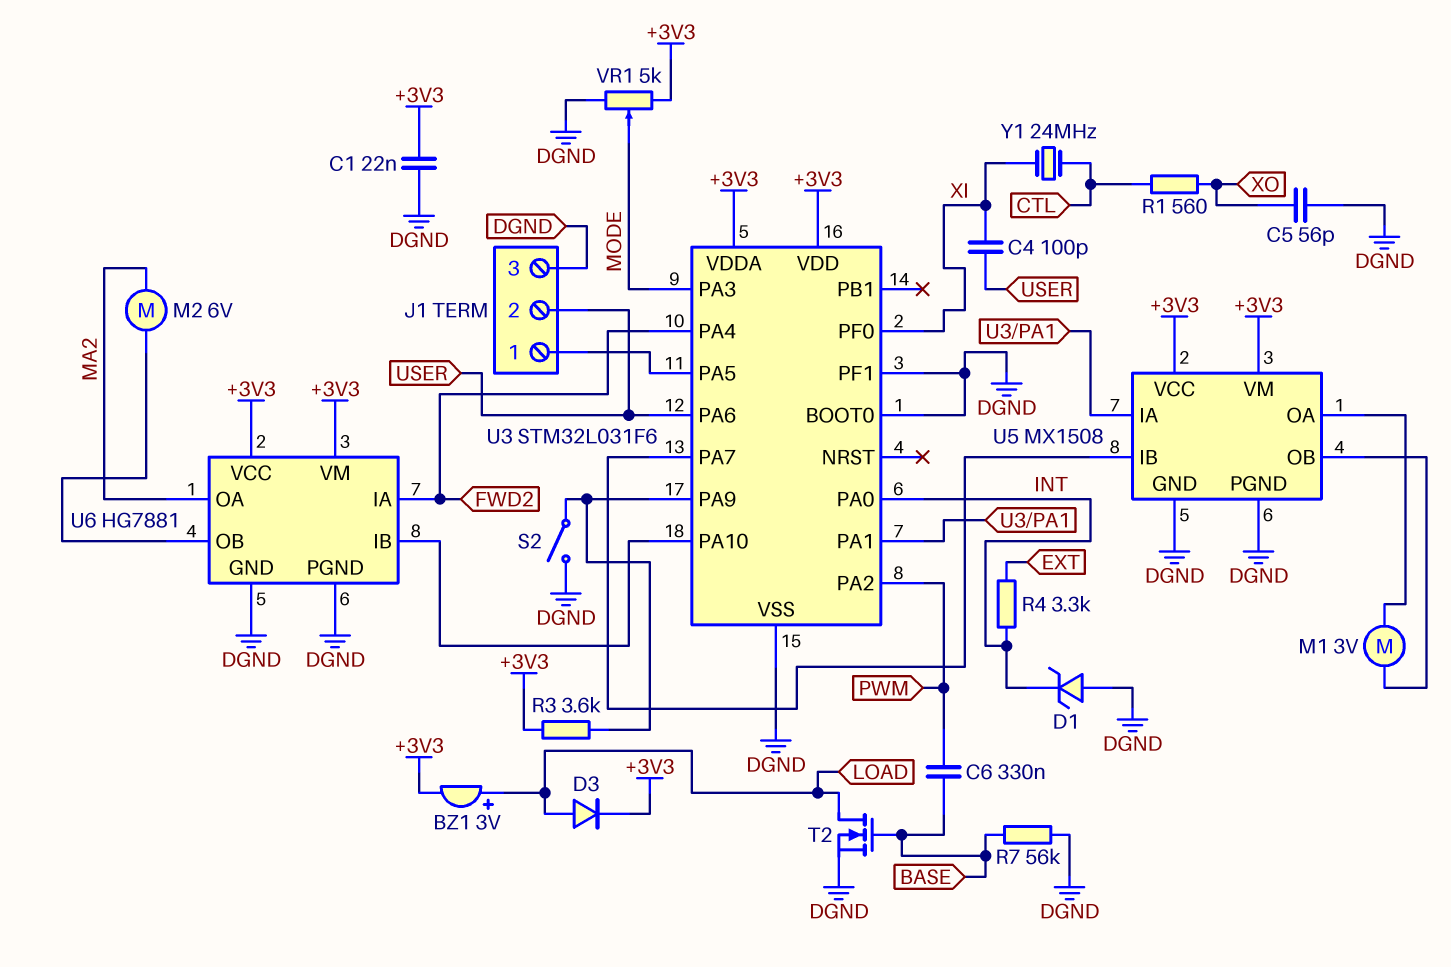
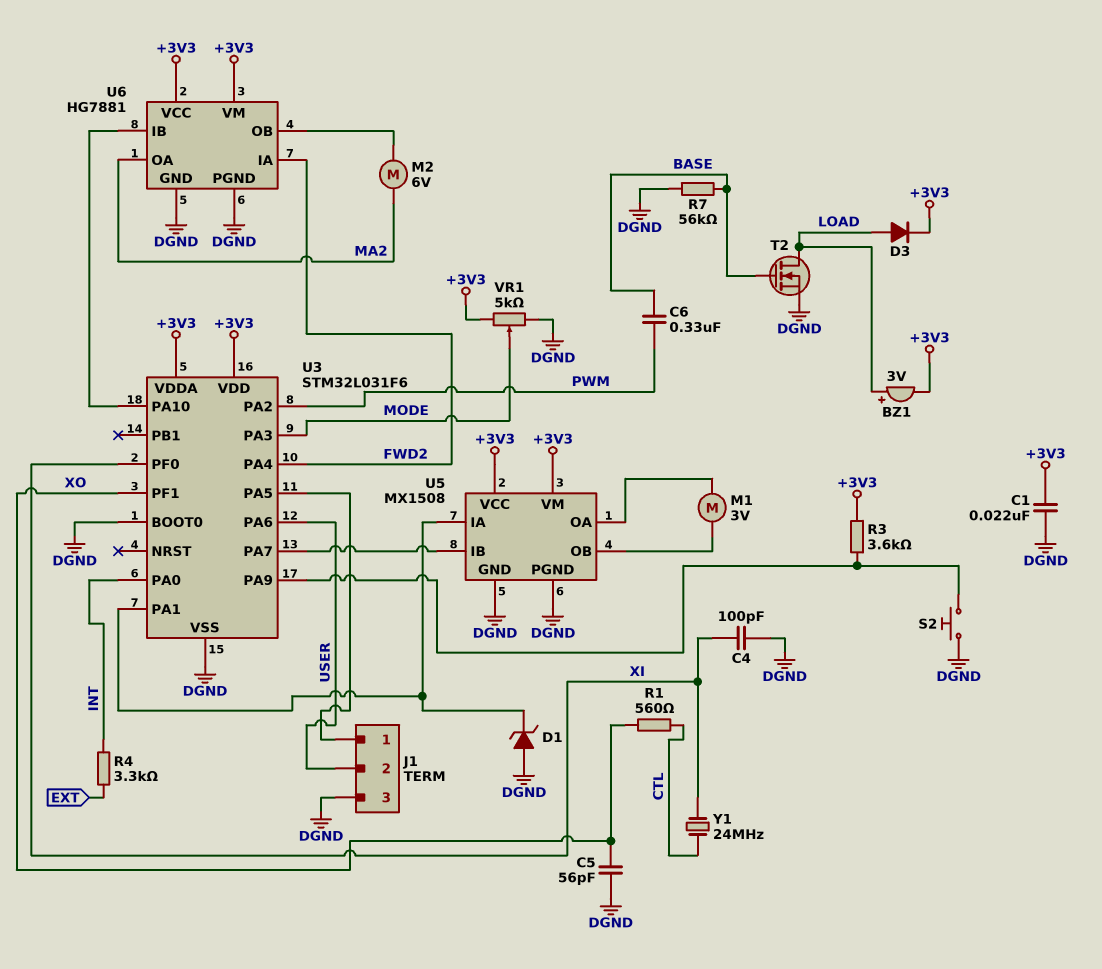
C4: 100pF (USER, XI) -> 100pF (DGND, XI)
D1: zener (A DGND, K INT) -> zener (A DGND, K U3/PA1)
S2: switch (DGND, U3/PA9) -> button (DGND, U3/PA9)
U3 pin PF1: DGND -> XO

